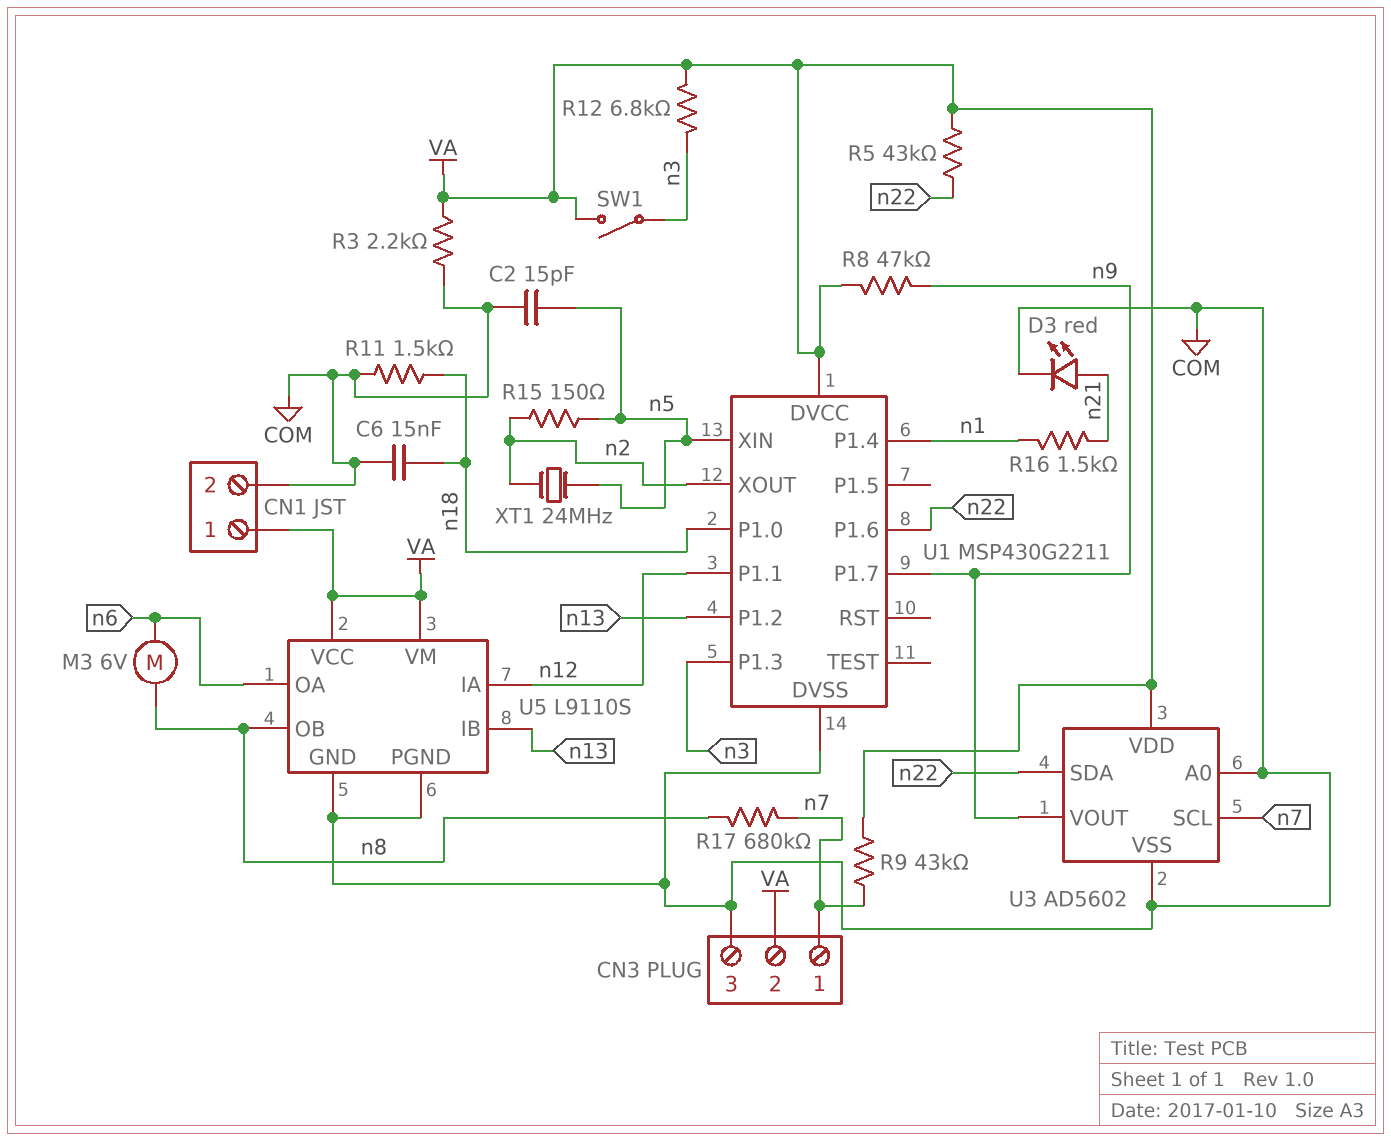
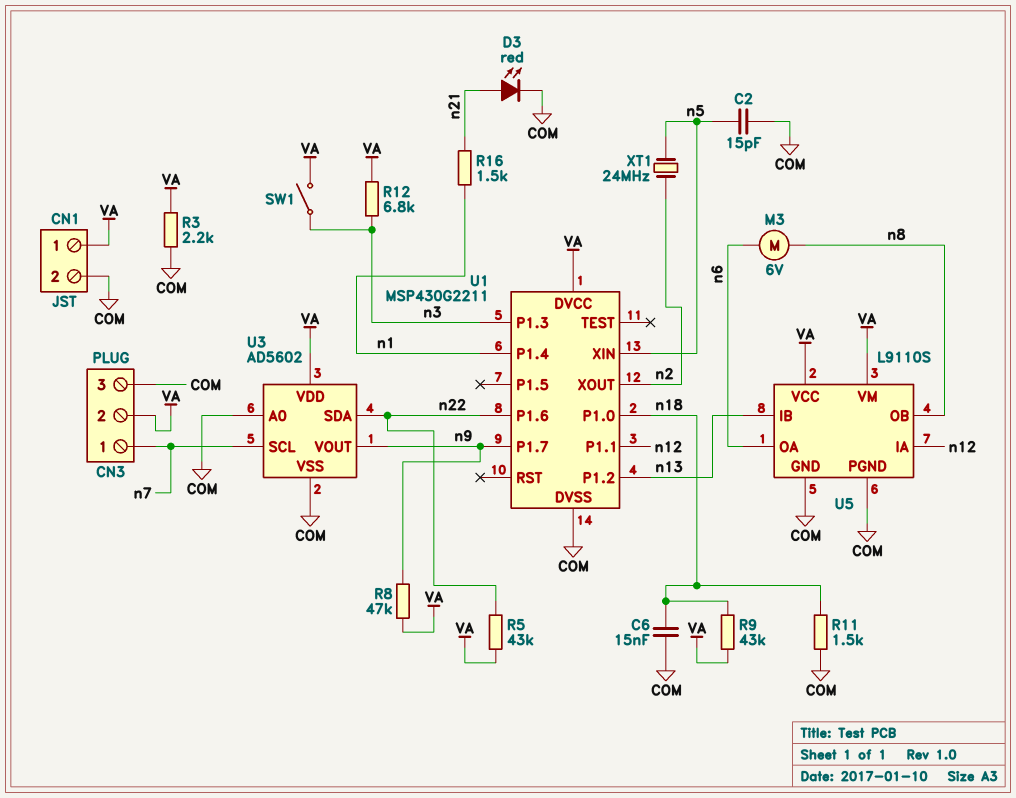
R9: 43k (VA, n7) -> 43k (VA, n18)
R15: 150 (n2, n5) -> none
R17: 680k (n7, n8) -> none

